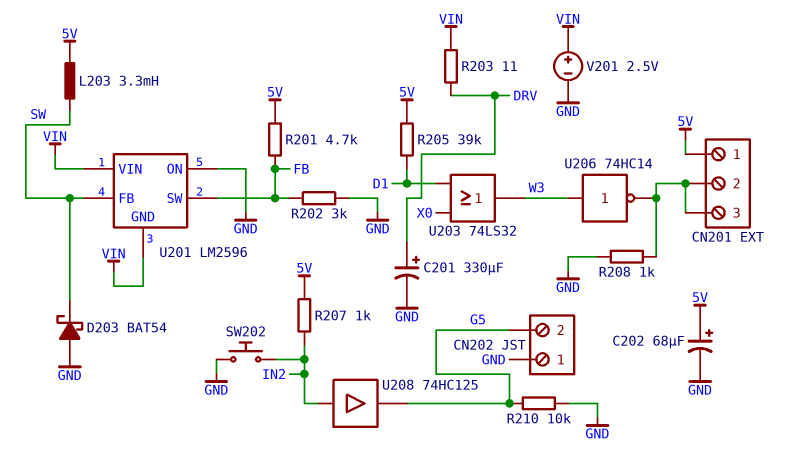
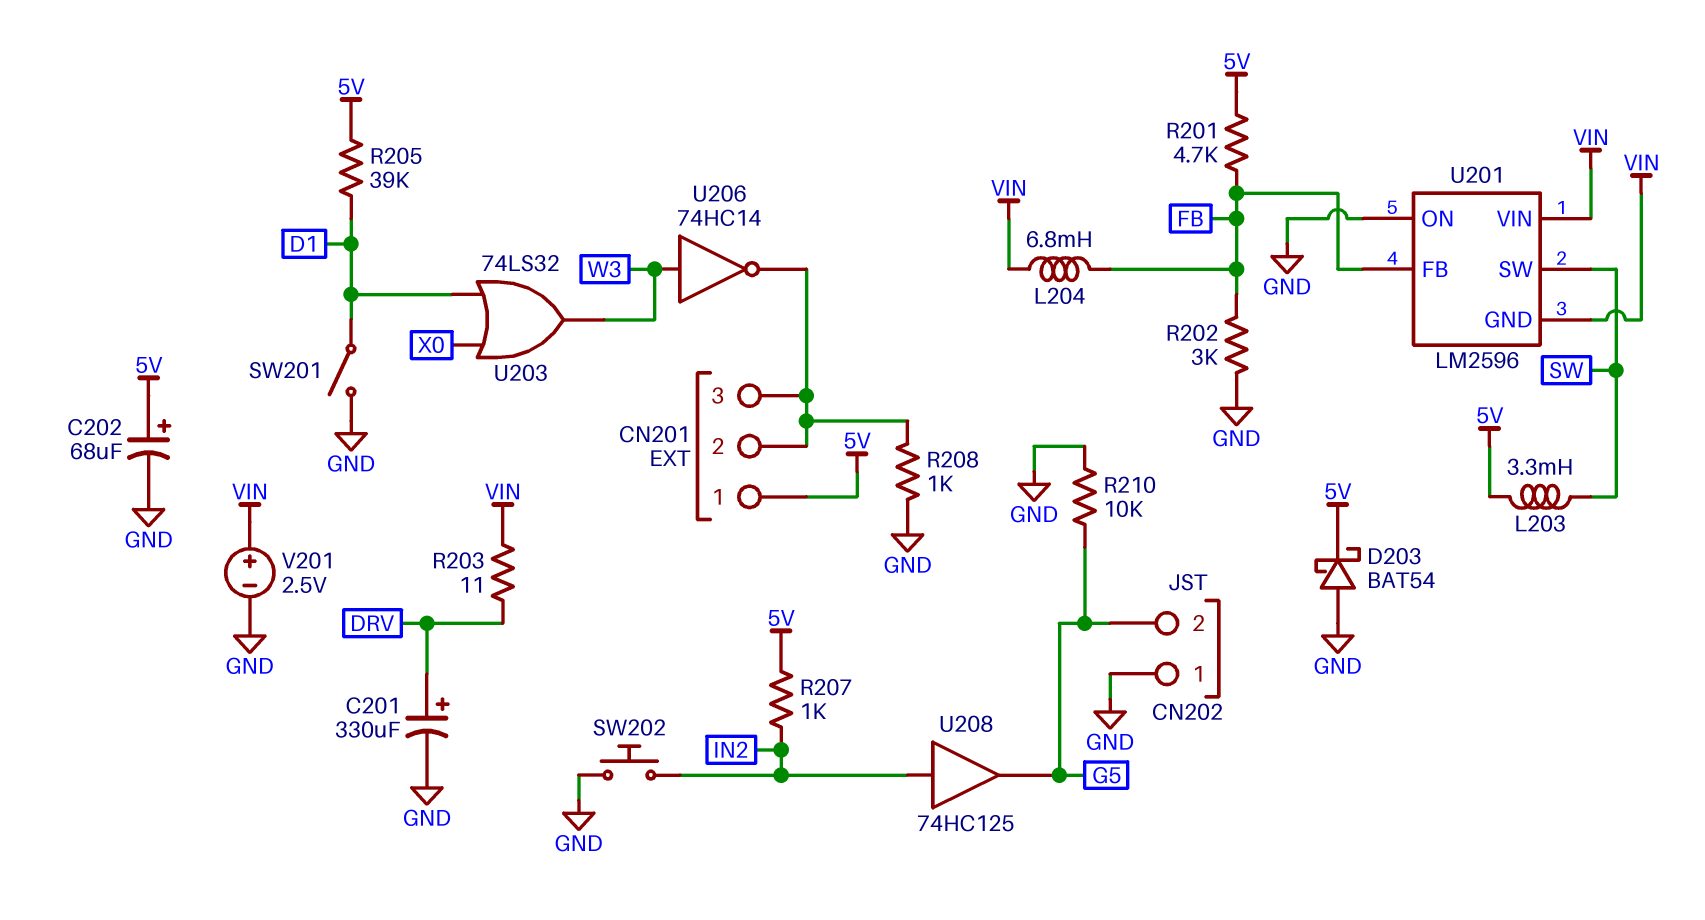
D203: schottky BAT54 (A GND, K SW) -> schottky BAT54 (A GND, K 5V)
L204: none -> 6.8mH (FB, VIN)
SW201: none -> switch (D1, GND)
U201 pin FB: SW -> FB
U201 pin SW: FB -> SW

